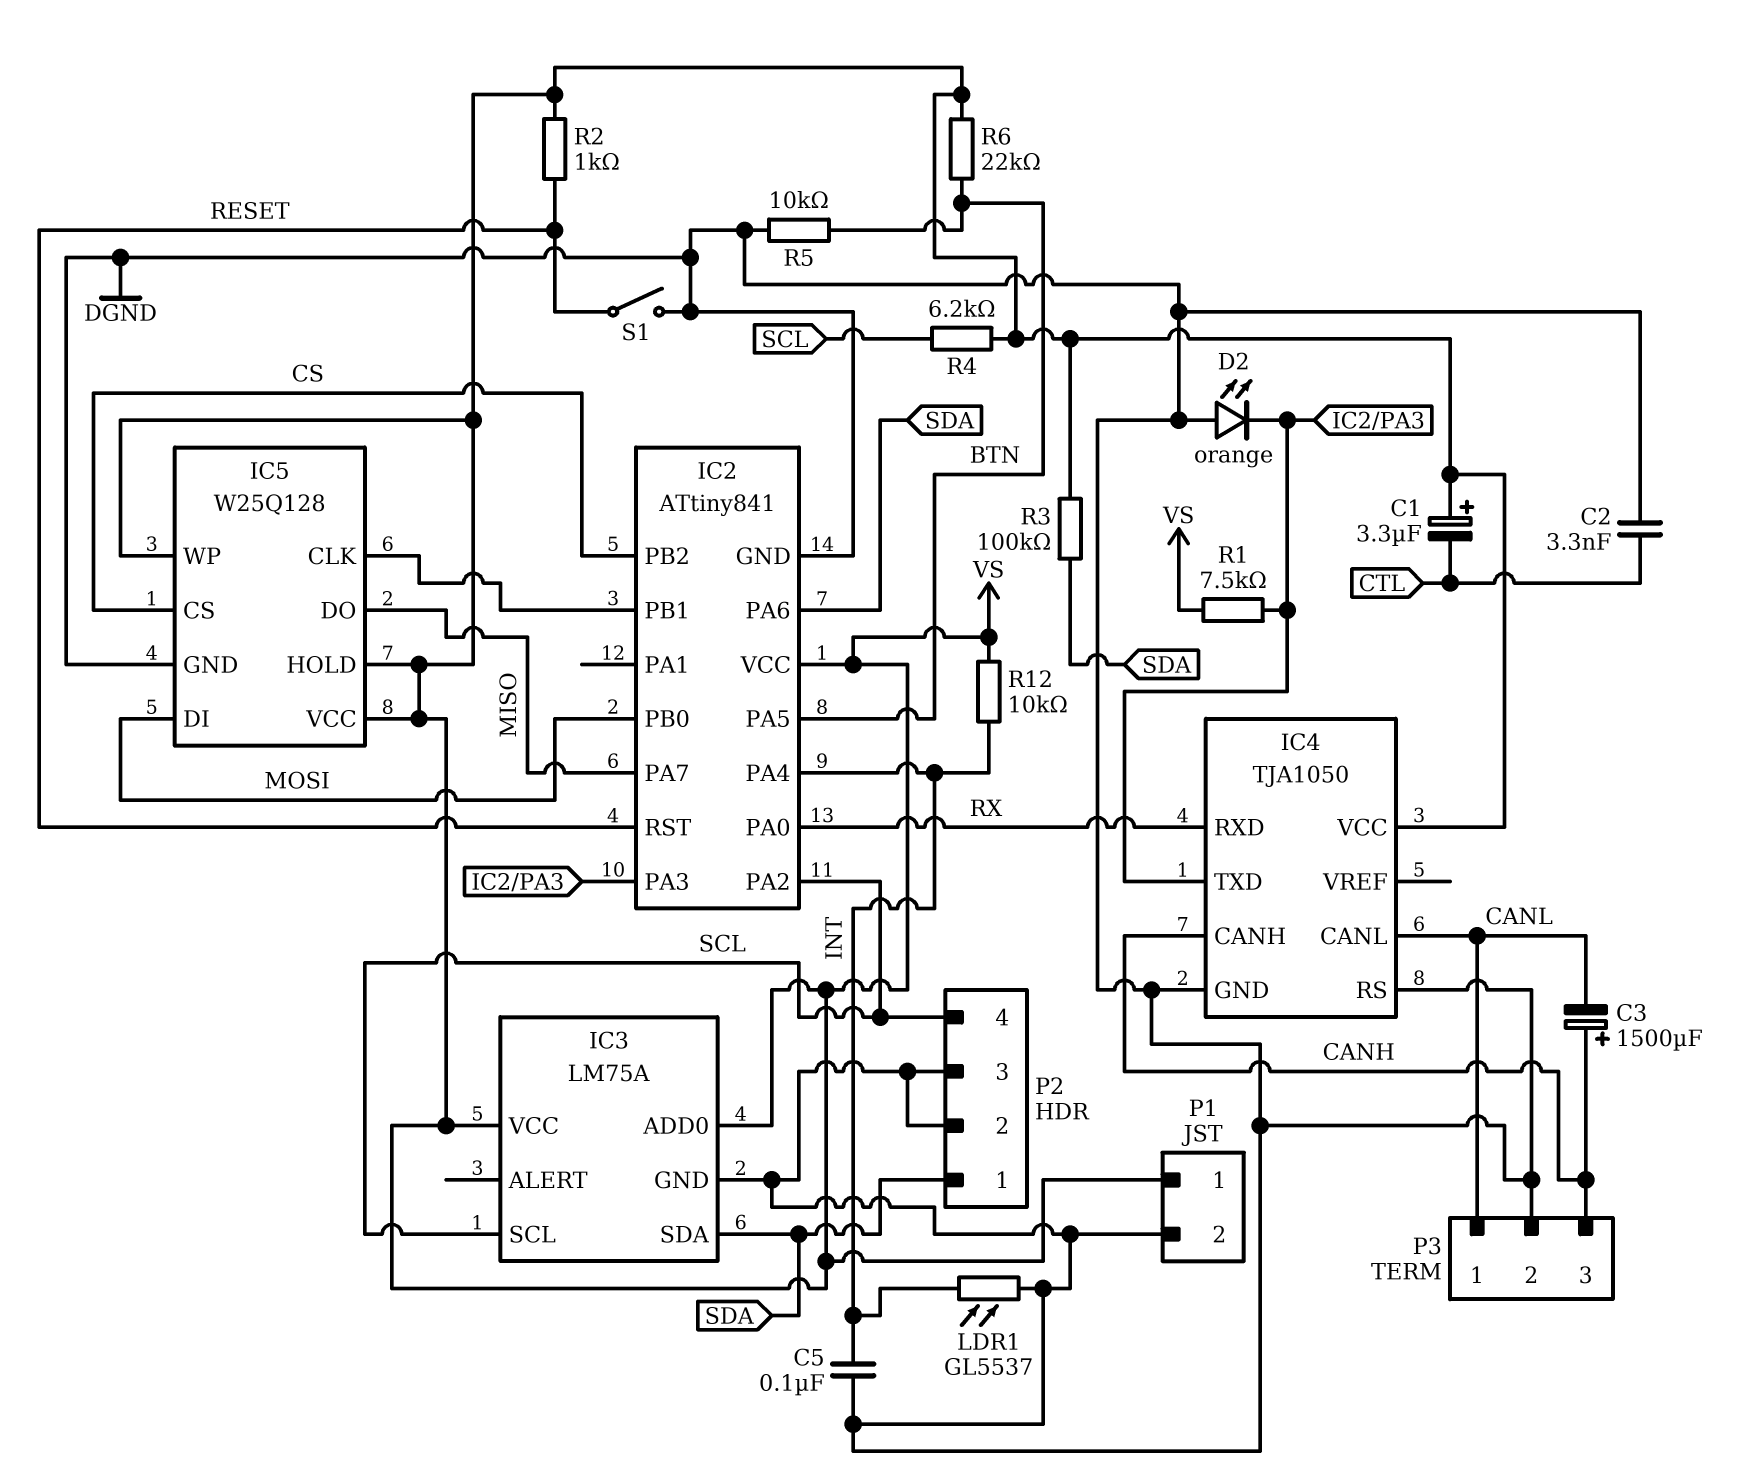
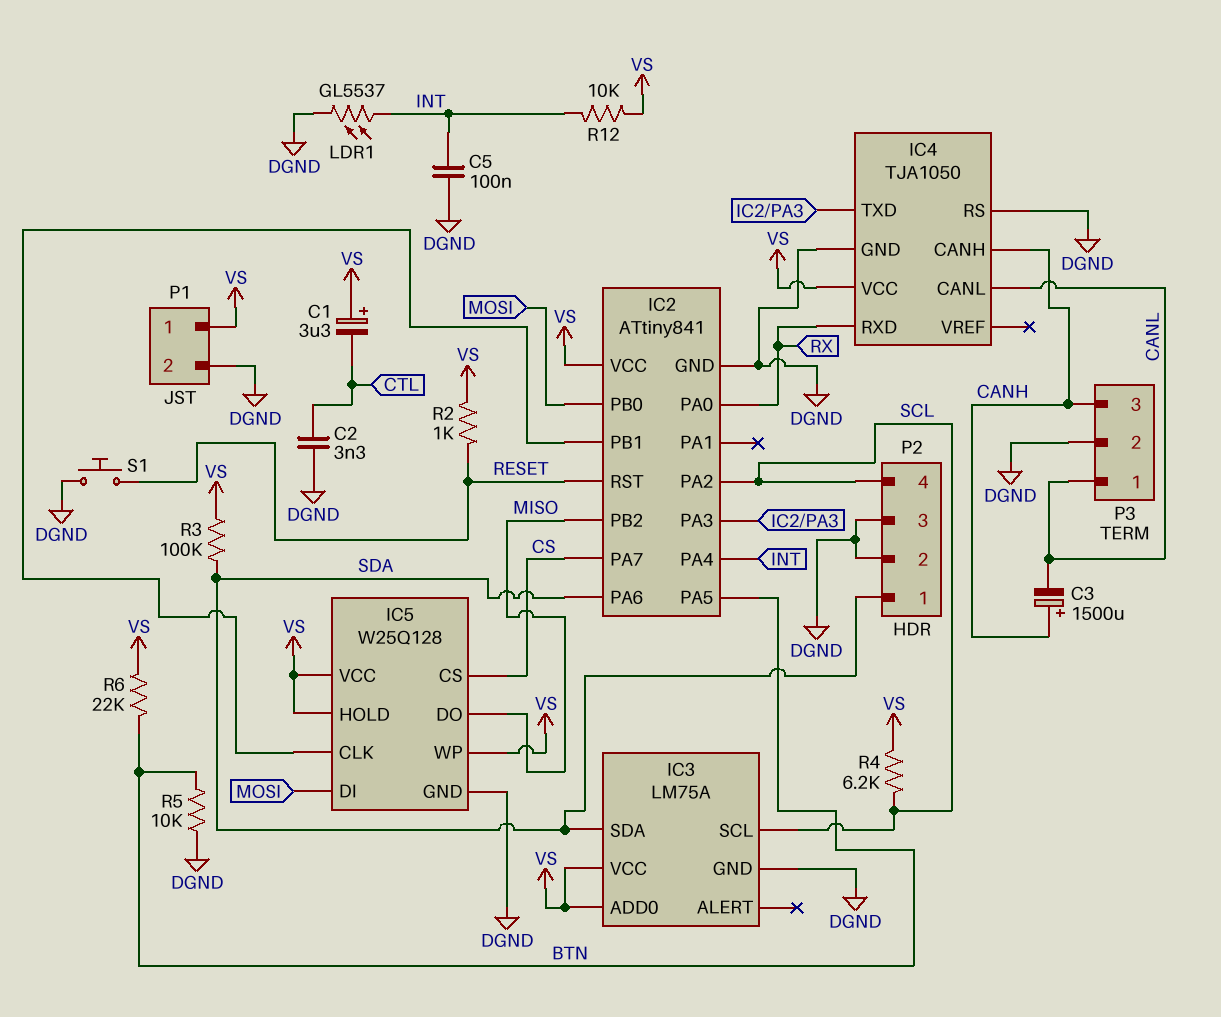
D2: LED orange (A DGND, K IC2/PA3) -> none
IC2 pin PA7: MISO -> CS
IC2 pin PB2: CS -> MISO
R1: 7.5k (IC2/PA3, VS) -> none
S1: switch (DGND, RESET) -> button (DGND, RESET)

